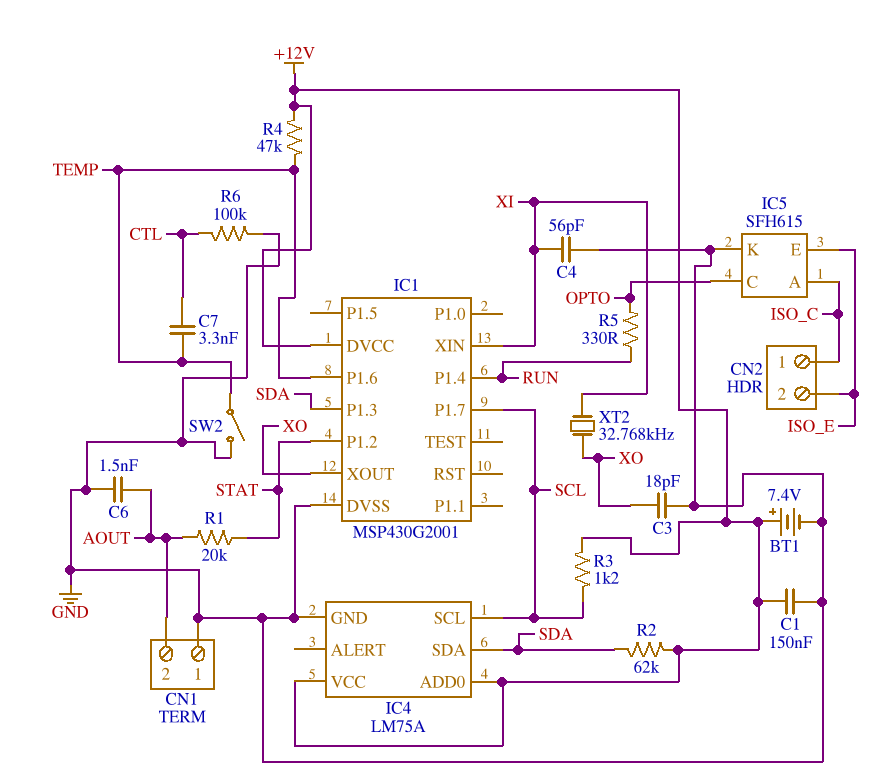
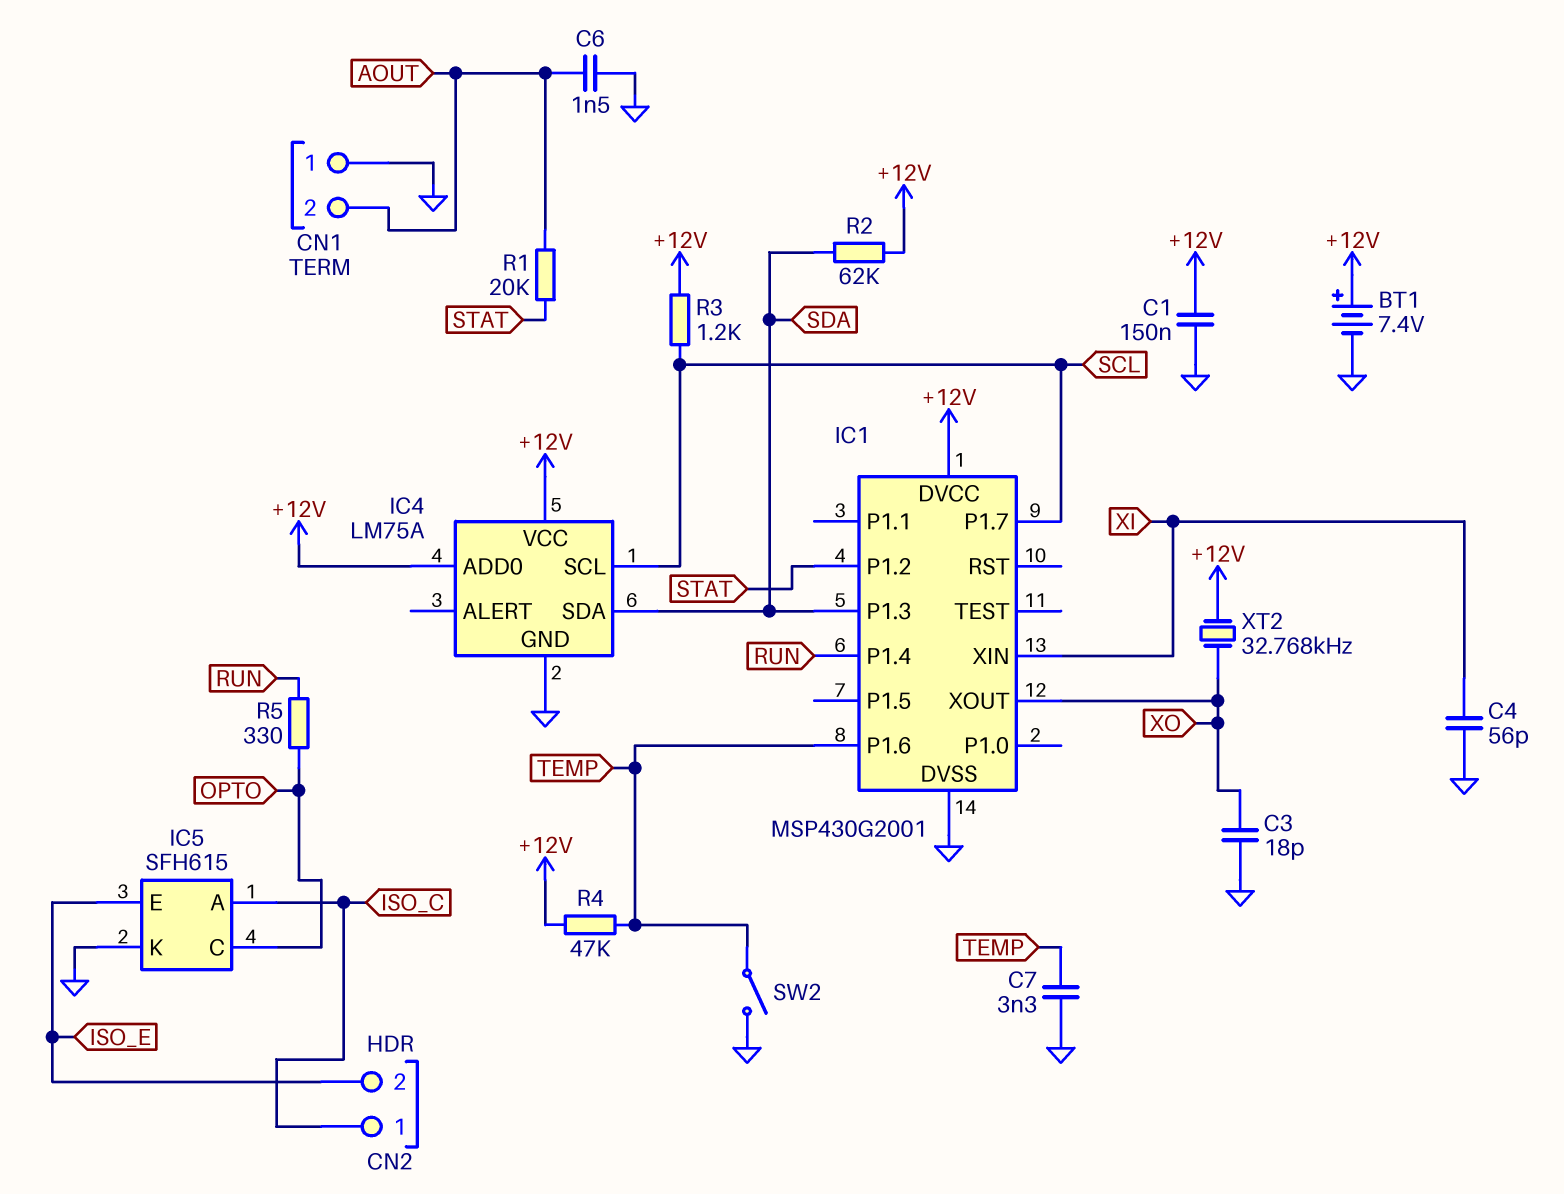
C7: 3.3nF (CTL, TEMP) -> 3.3nF (GND, TEMP)
R6: 100k (CTL, GND) -> none
XT2: 32.768kHz (XI, XO) -> 32.768kHz (+12V, XO)

